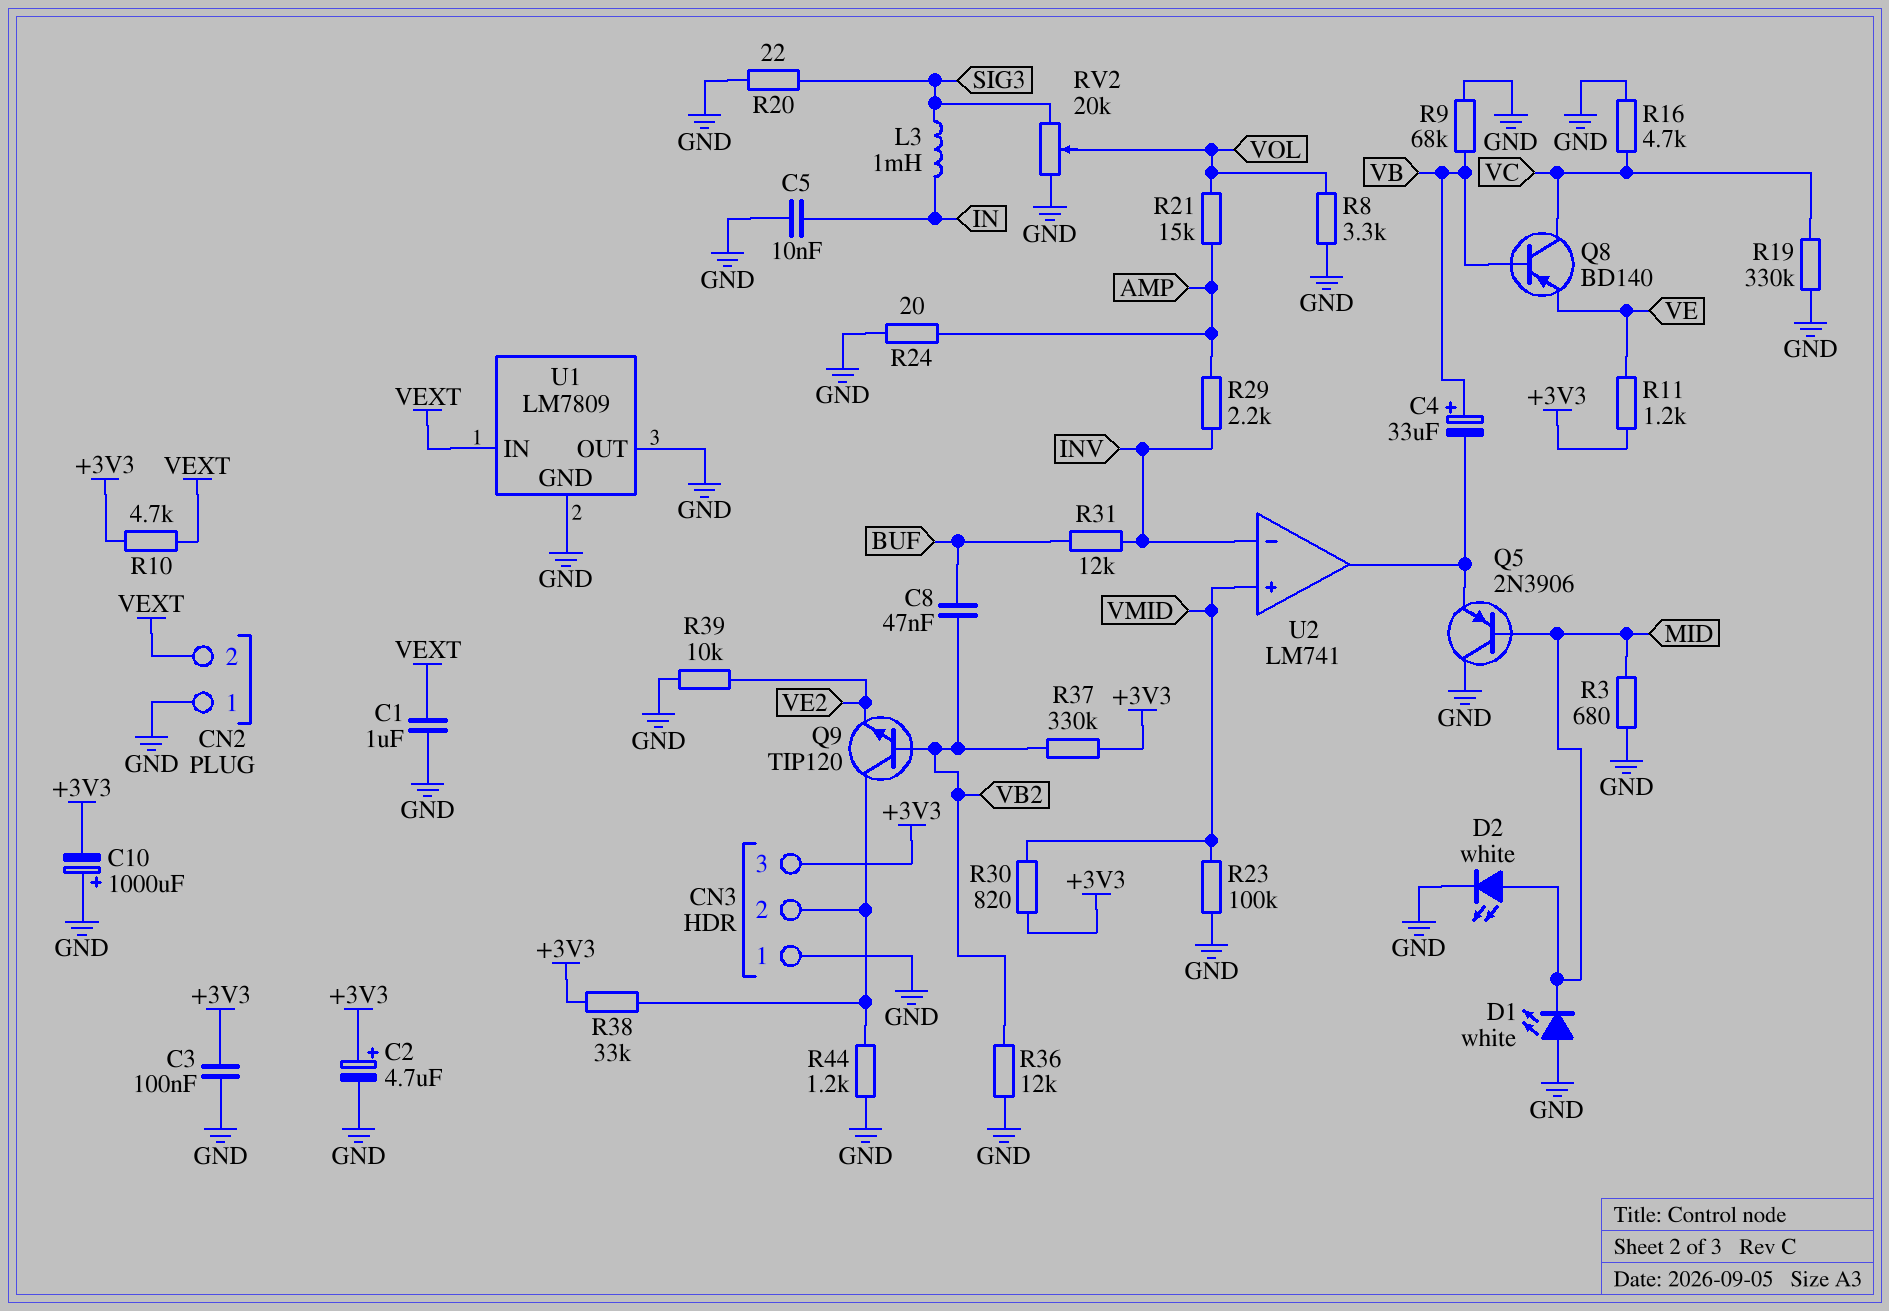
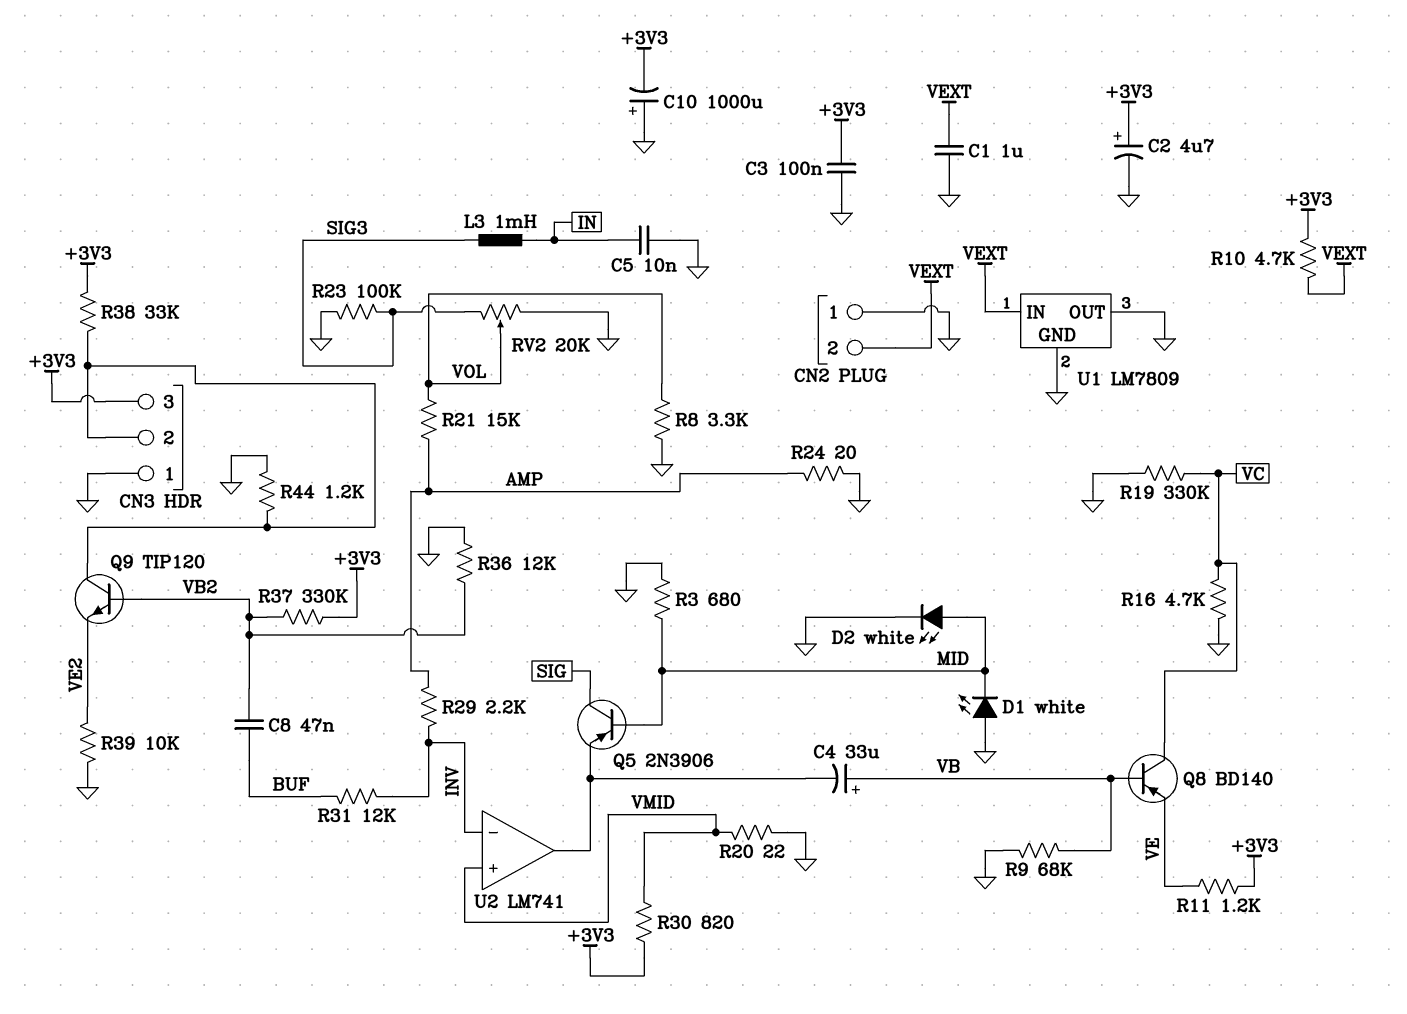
Q5: PNP 2N3906 (B MID, C GND, E U2/out) -> PNP 2N3906 (B MID, C SIG, E U2/out)
R20: 22 (GND, SIG3) -> 22 (GND, VMID)
R23: 100k (GND, VMID) -> 100k (GND, SIG3)

